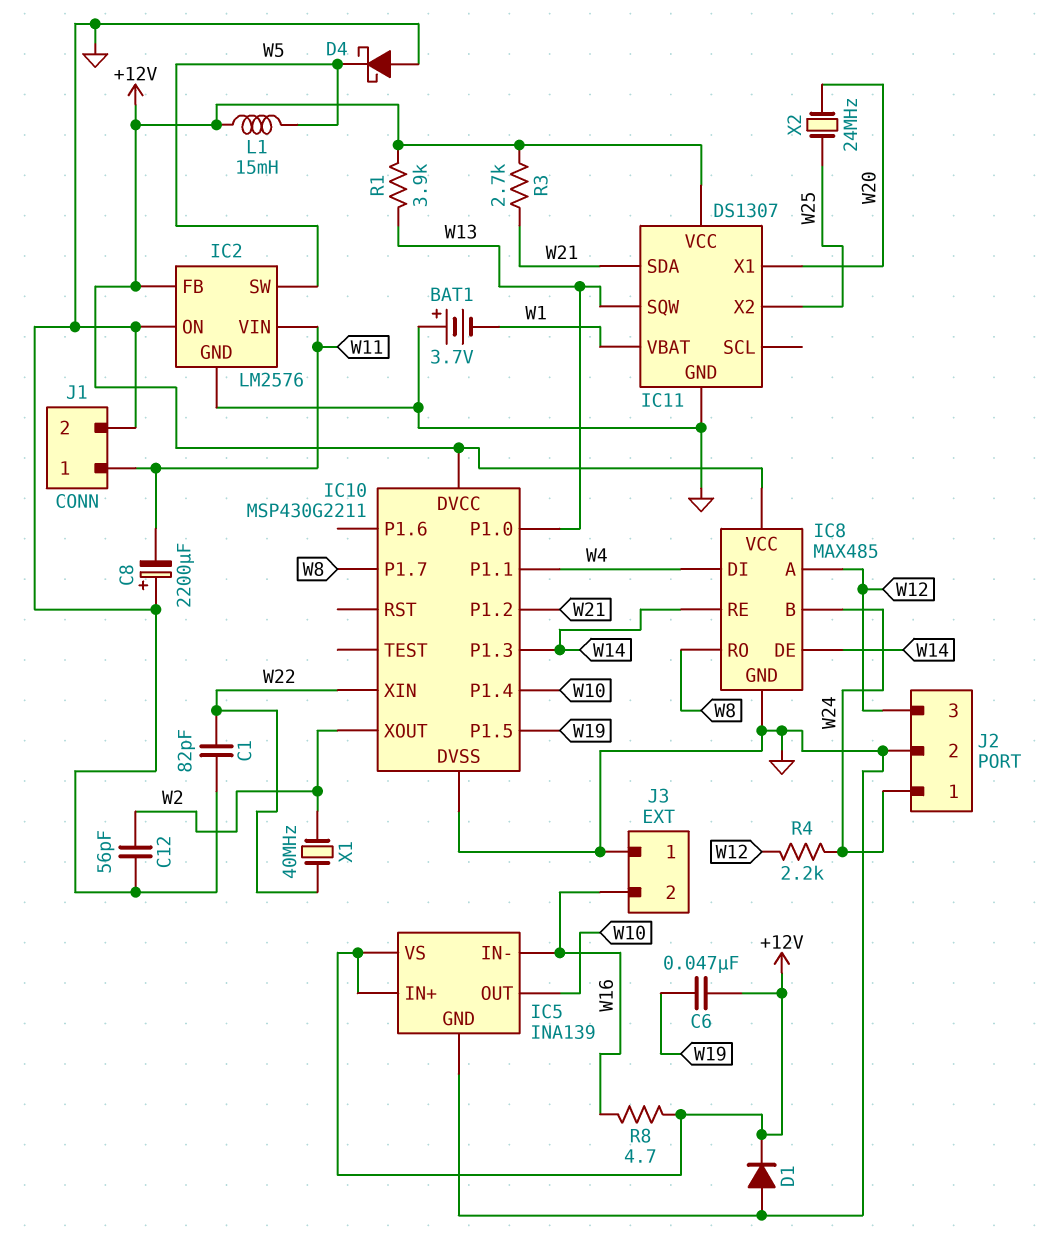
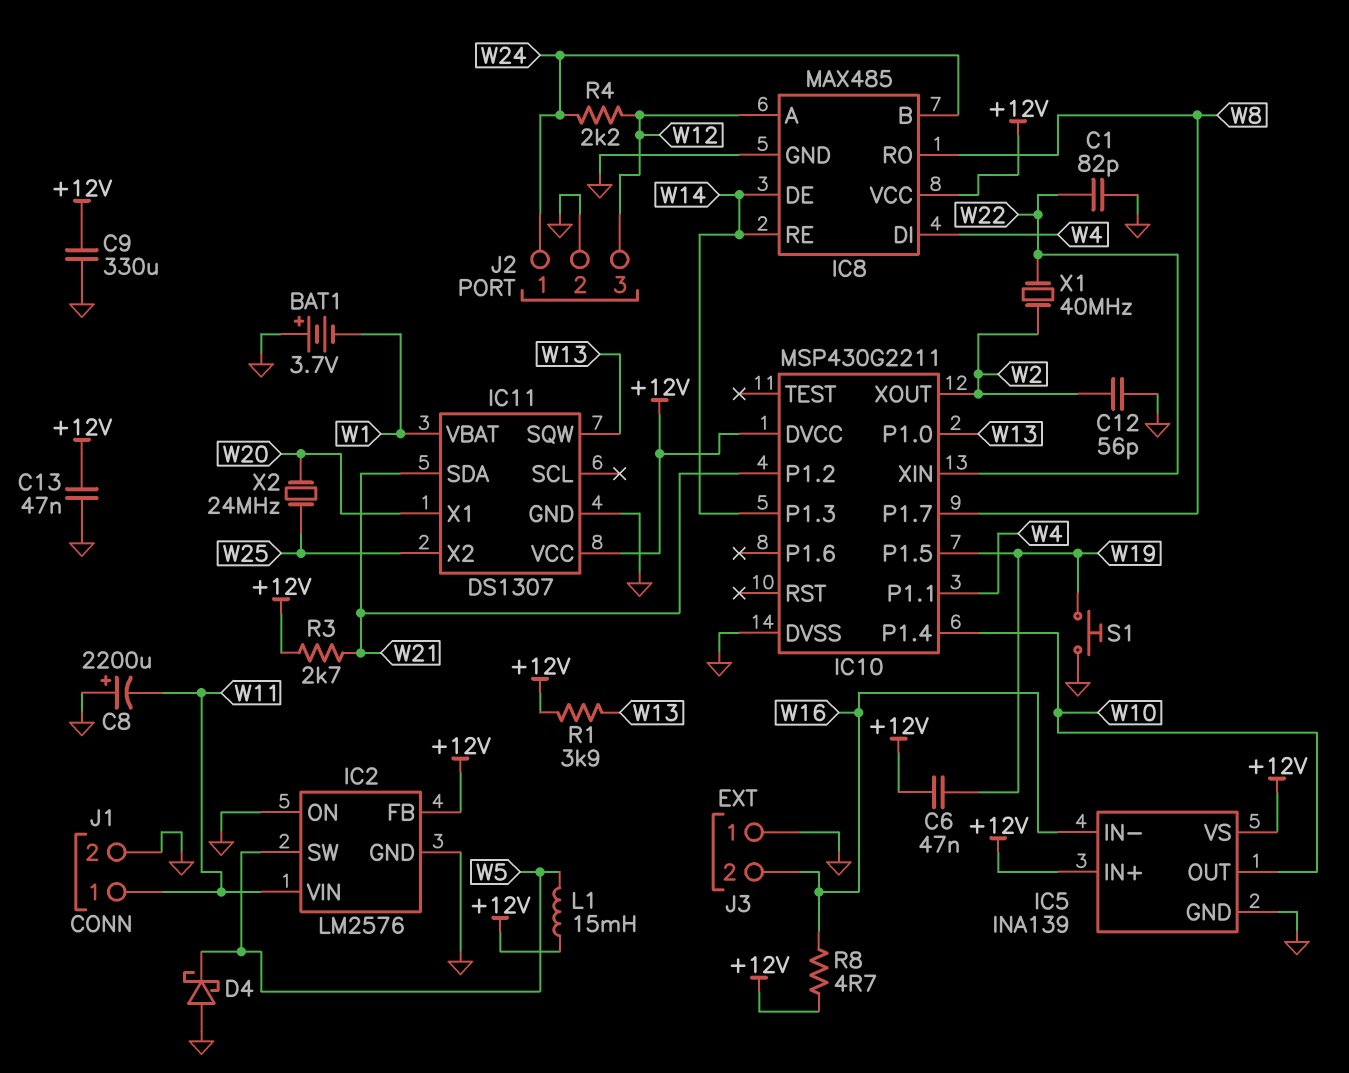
C9: none -> 330uF (+12V, GND)
C13: none -> 47nF (+12V, GND)
D1: diode (A GND, K +12V) -> none
S1: none -> button (GND, W19)

